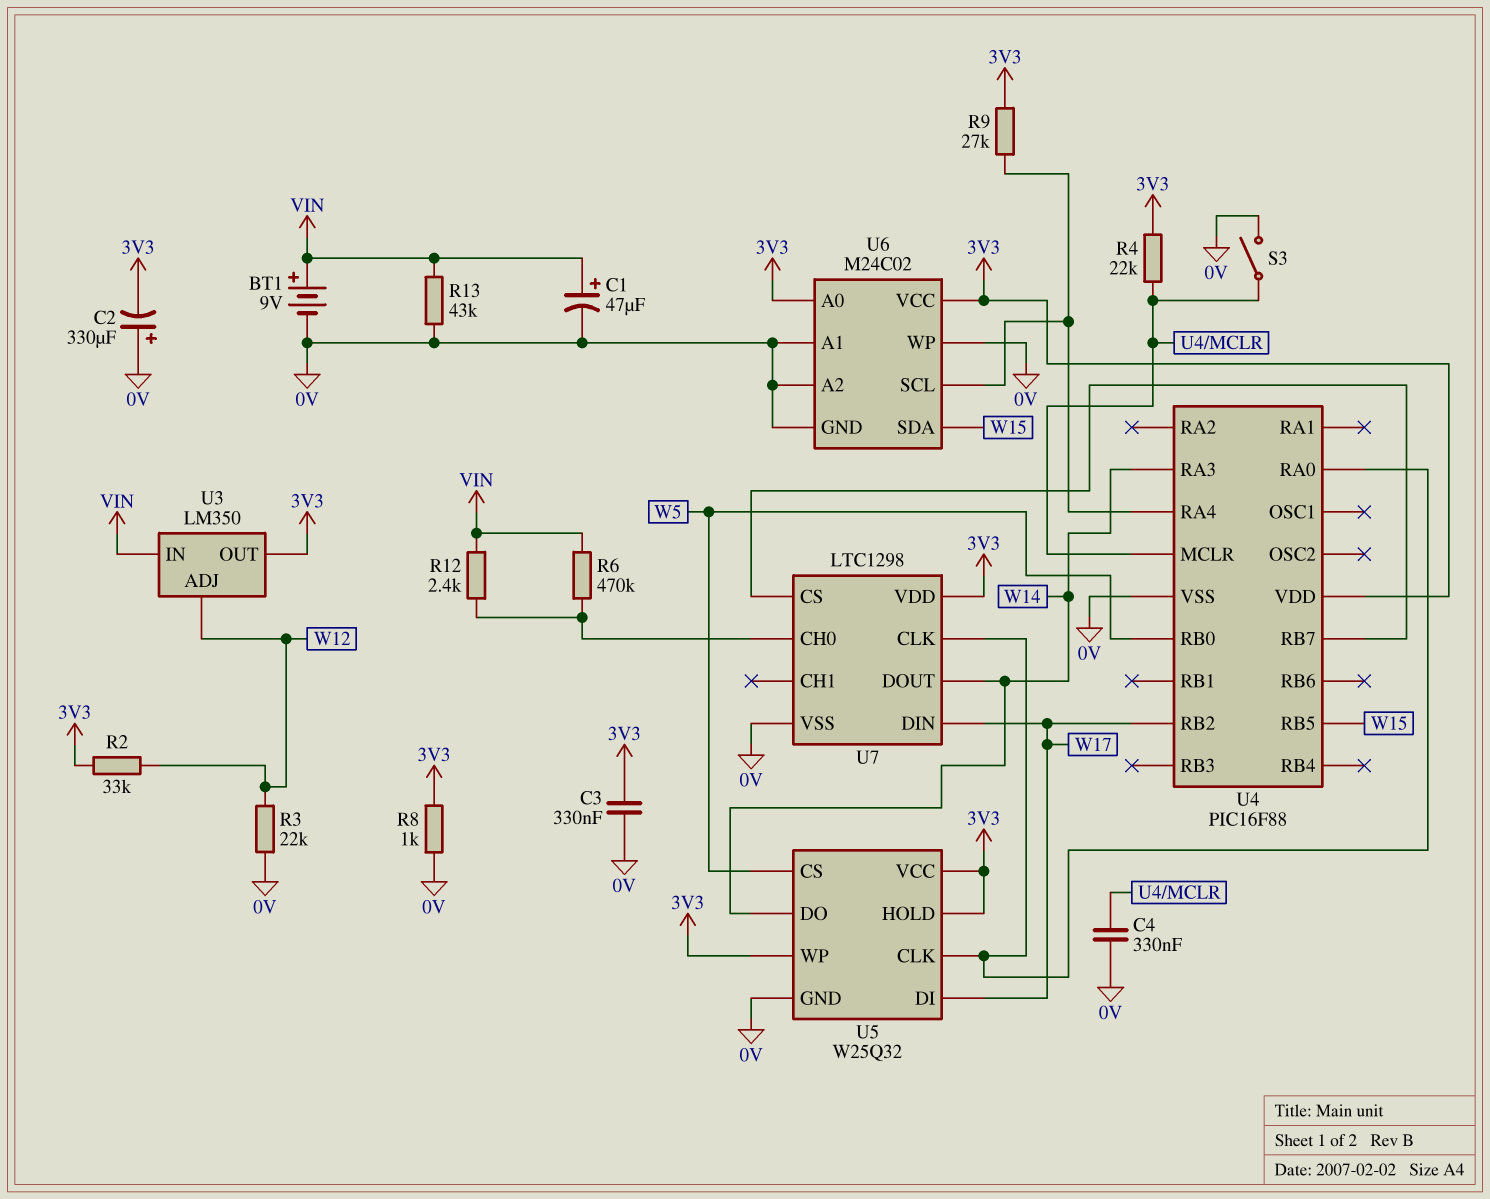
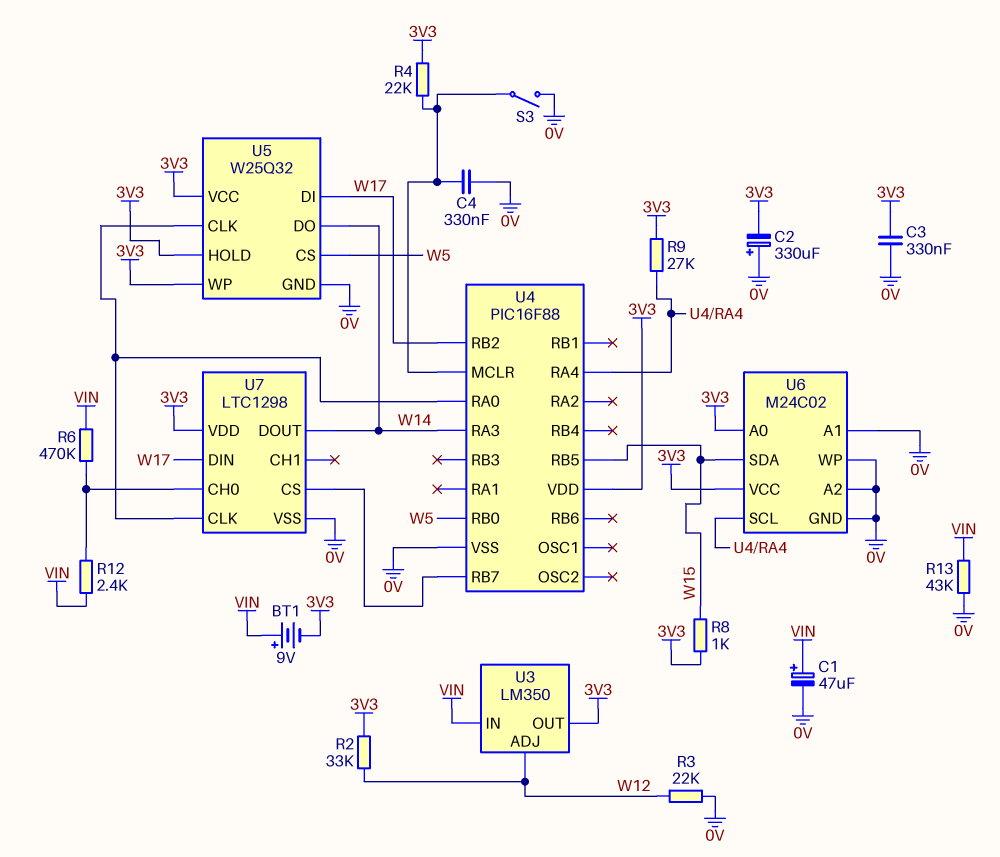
BT1: 9V (plus VIN, minus 0V) -> 9V (plus VIN, minus 3V3)
R8: 1k (0V, 3V3) -> 1k (3V3, W15)

